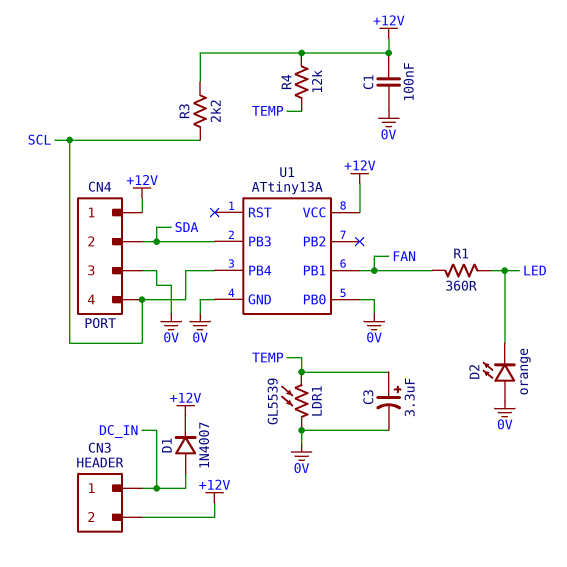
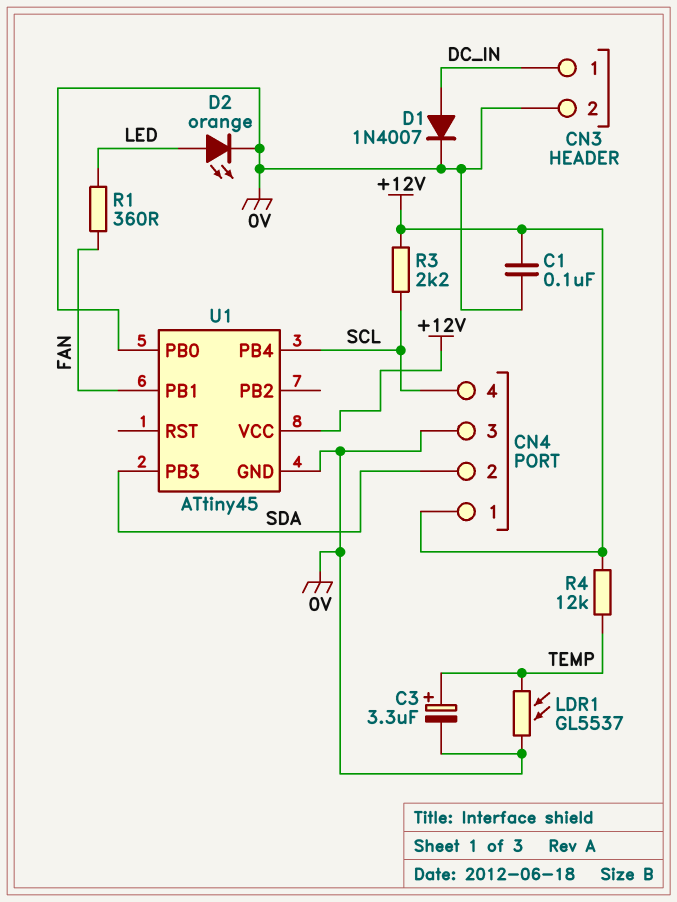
CN3 pin 2: +12V -> 0V
D1: diode 1N4007 (A DC_IN, K +12V) -> diode 1N4007 (A DC_IN, K 0V)
D2: LED orange (A 0V, K LED) -> LED orange (A LED, K 0V)
LDR1: GL5539 (0V, TEMP) -> GL5537 (0V, TEMP)
U1: ATtiny13A -> ATtiny45

